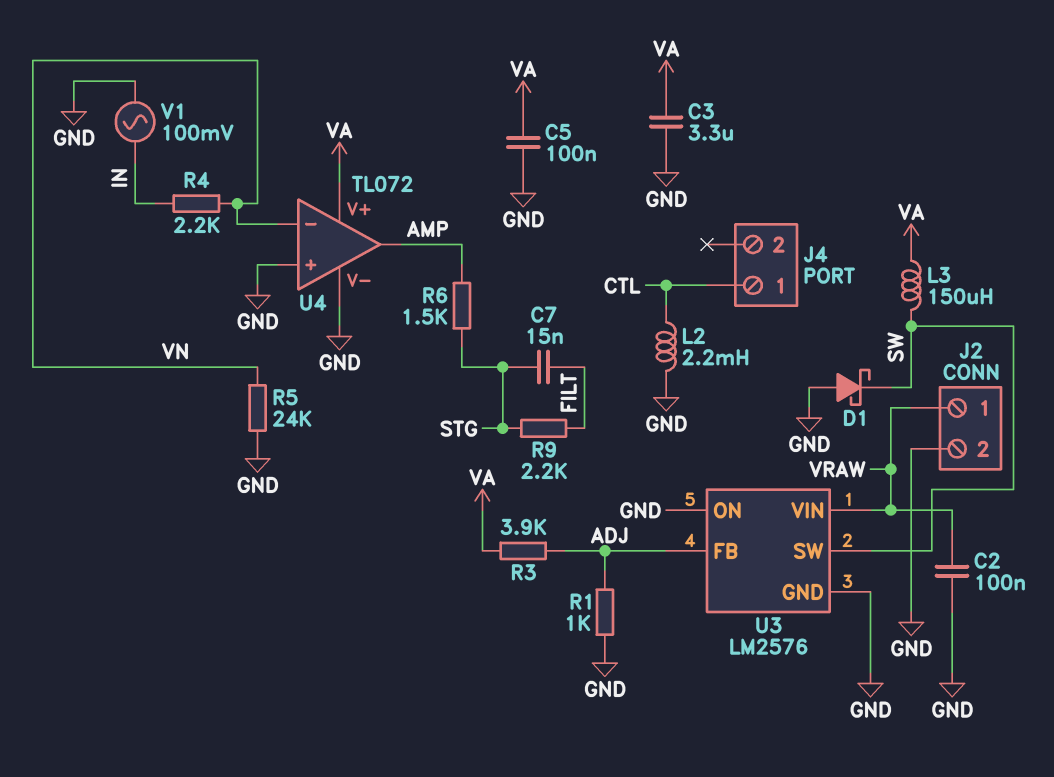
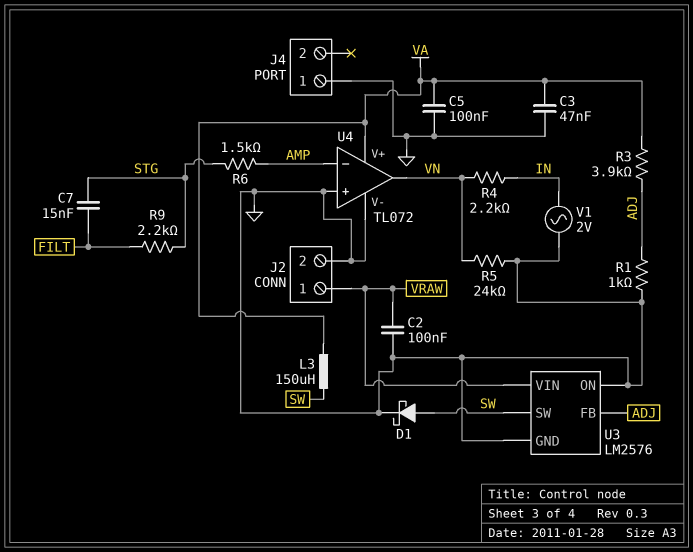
C3: 3.3uF (GND, VA) -> 47nF (GND, VA)
D1: schottky (A GND, K SW) -> schottky (A SW, K GND)
J4 pin 1: CTL -> GND
L2: 2.2mH (CTL, GND) -> none
U4 pin in-: VN -> AMP
U4 pin out: AMP -> VN
V1: AC 100mV (GND, IN) -> AC 2V (GND, IN)

